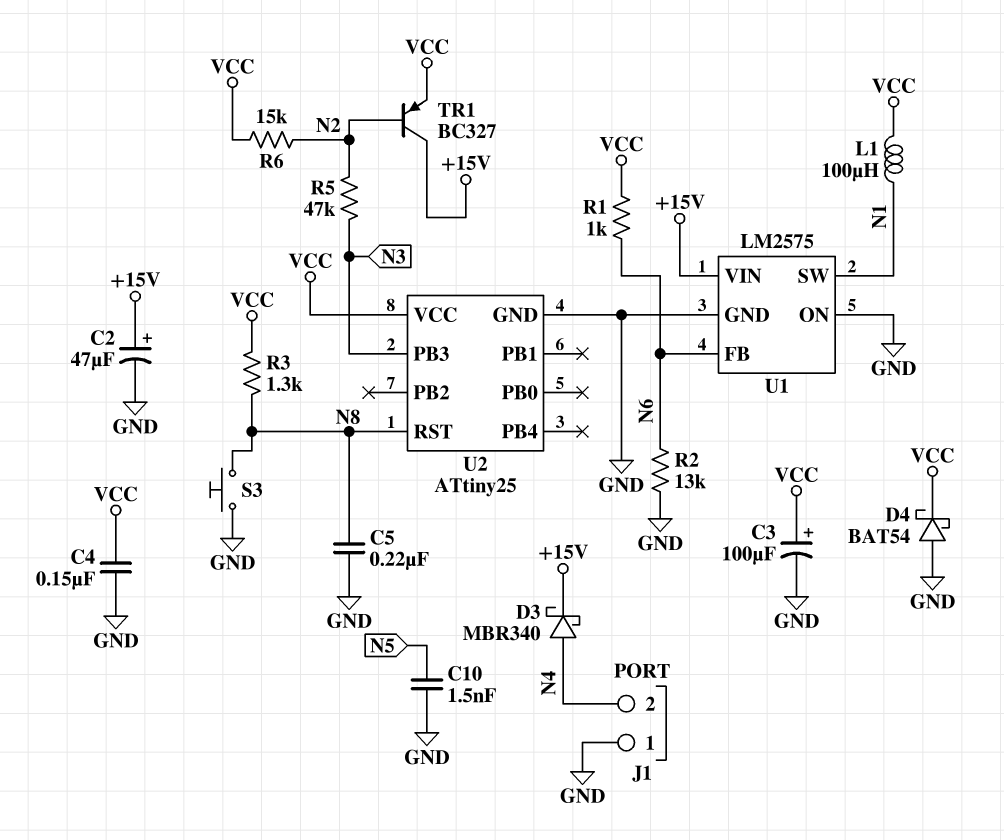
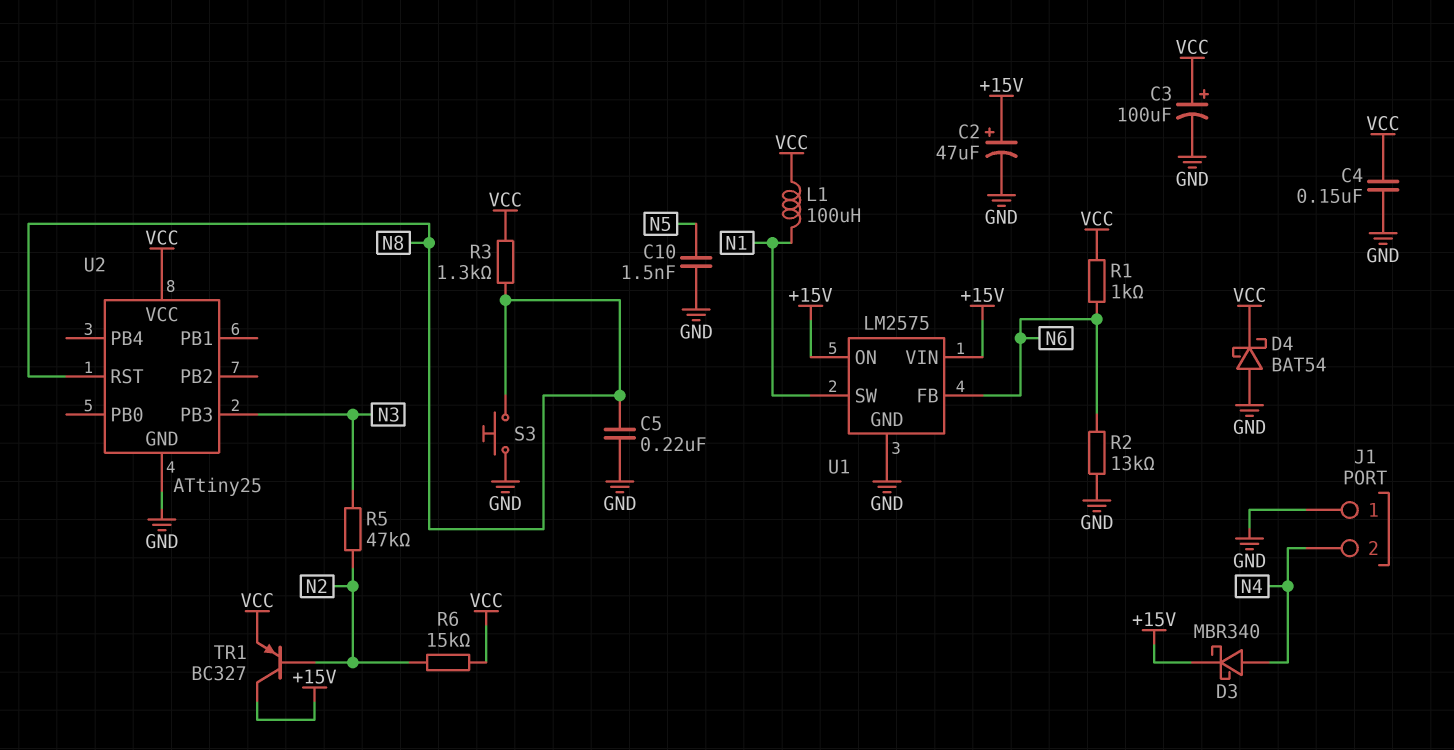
U1 pin ON: GND -> +15V

